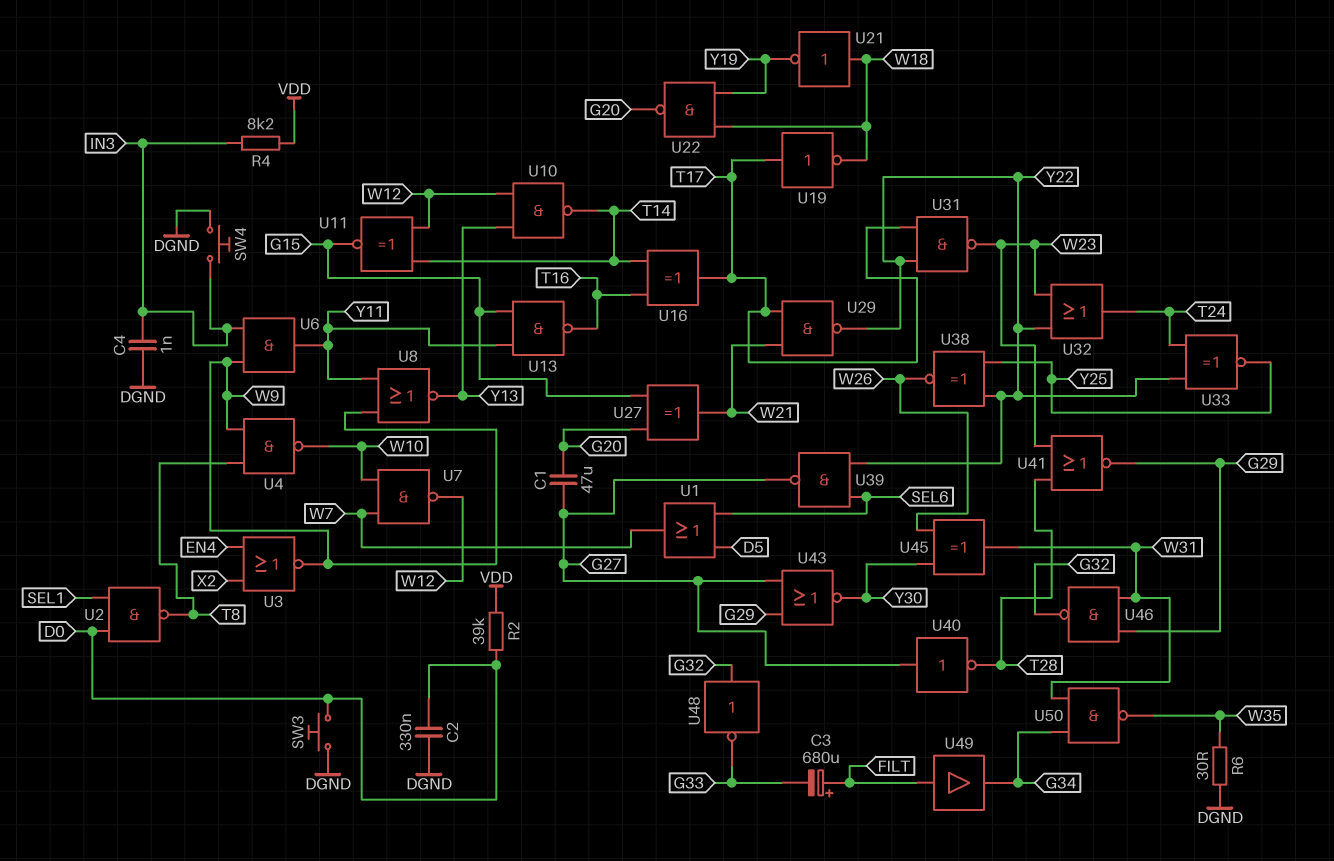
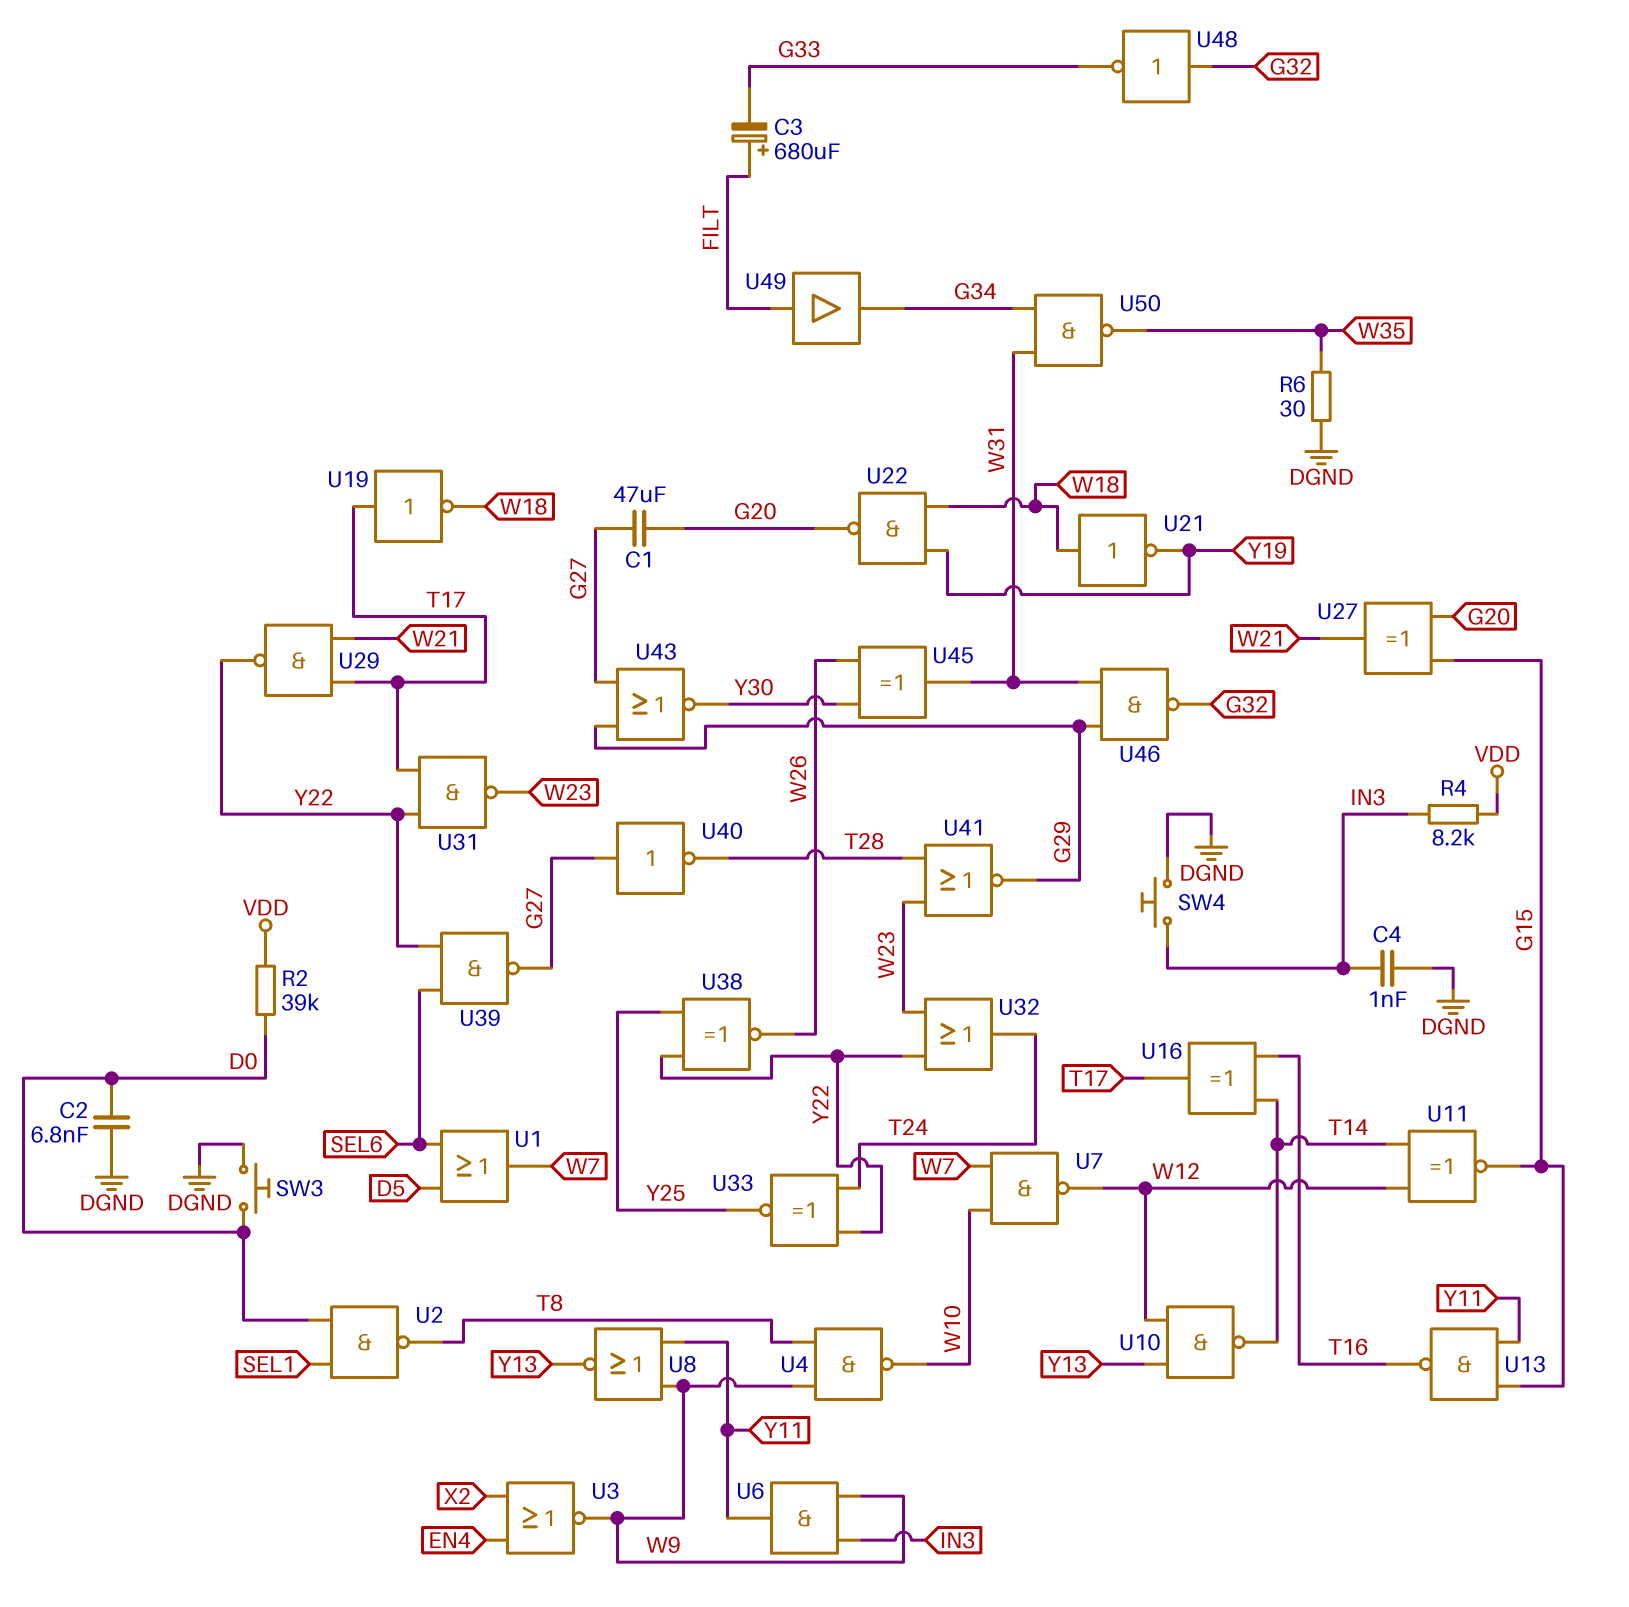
C2: 330nF (D0, DGND) -> 6.8nF (D0, DGND)

